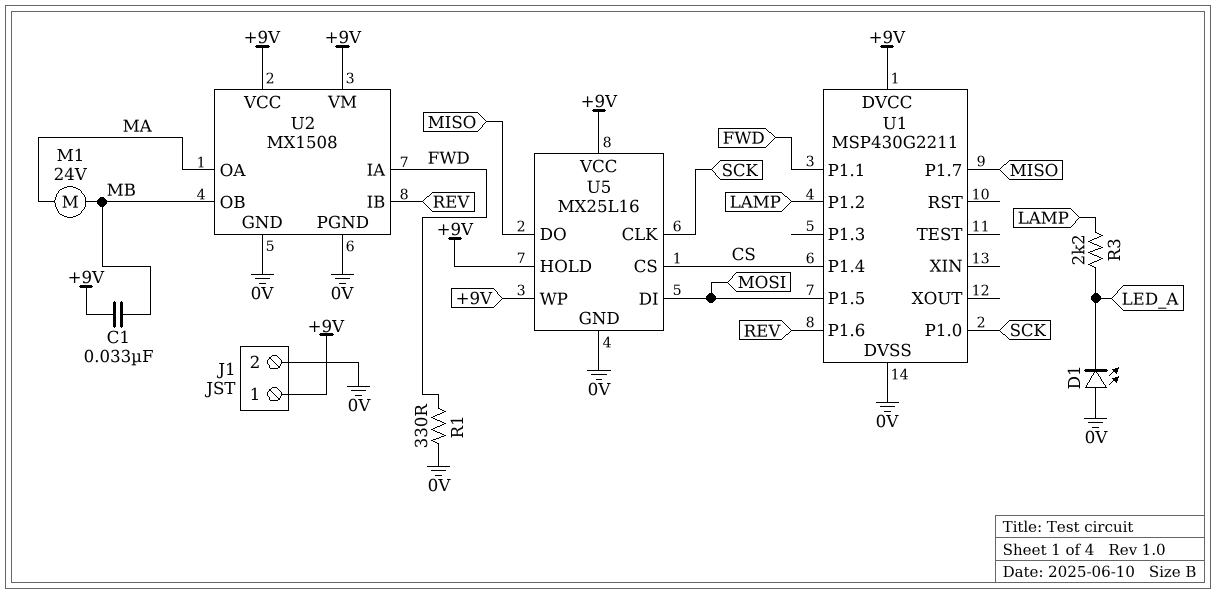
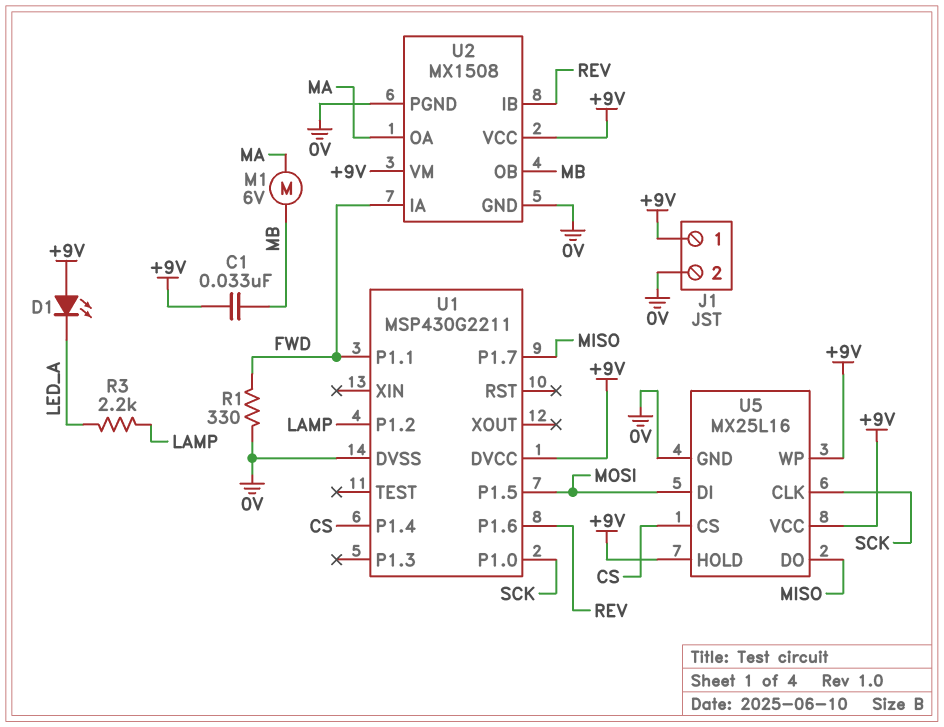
D1: LED (A 0V, K LED_A) -> LED (A +9V, K LED_A)
M1: motor 24V (MA, MB) -> motor 6V (MA, MB)

